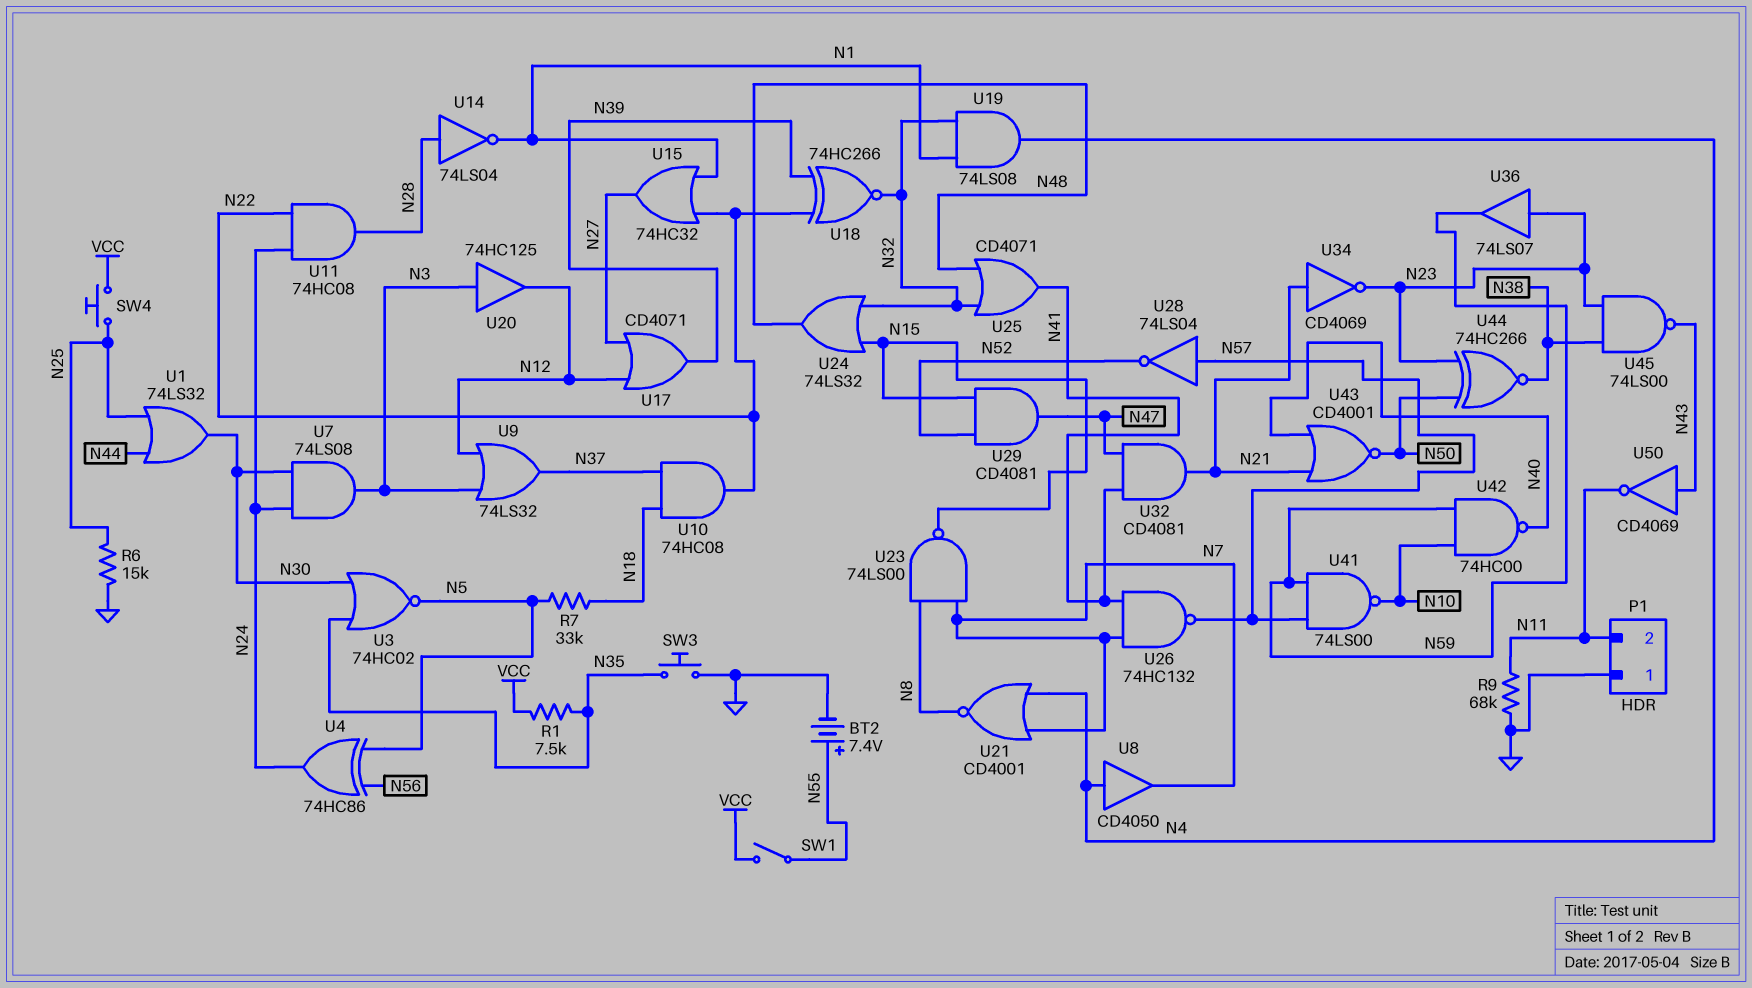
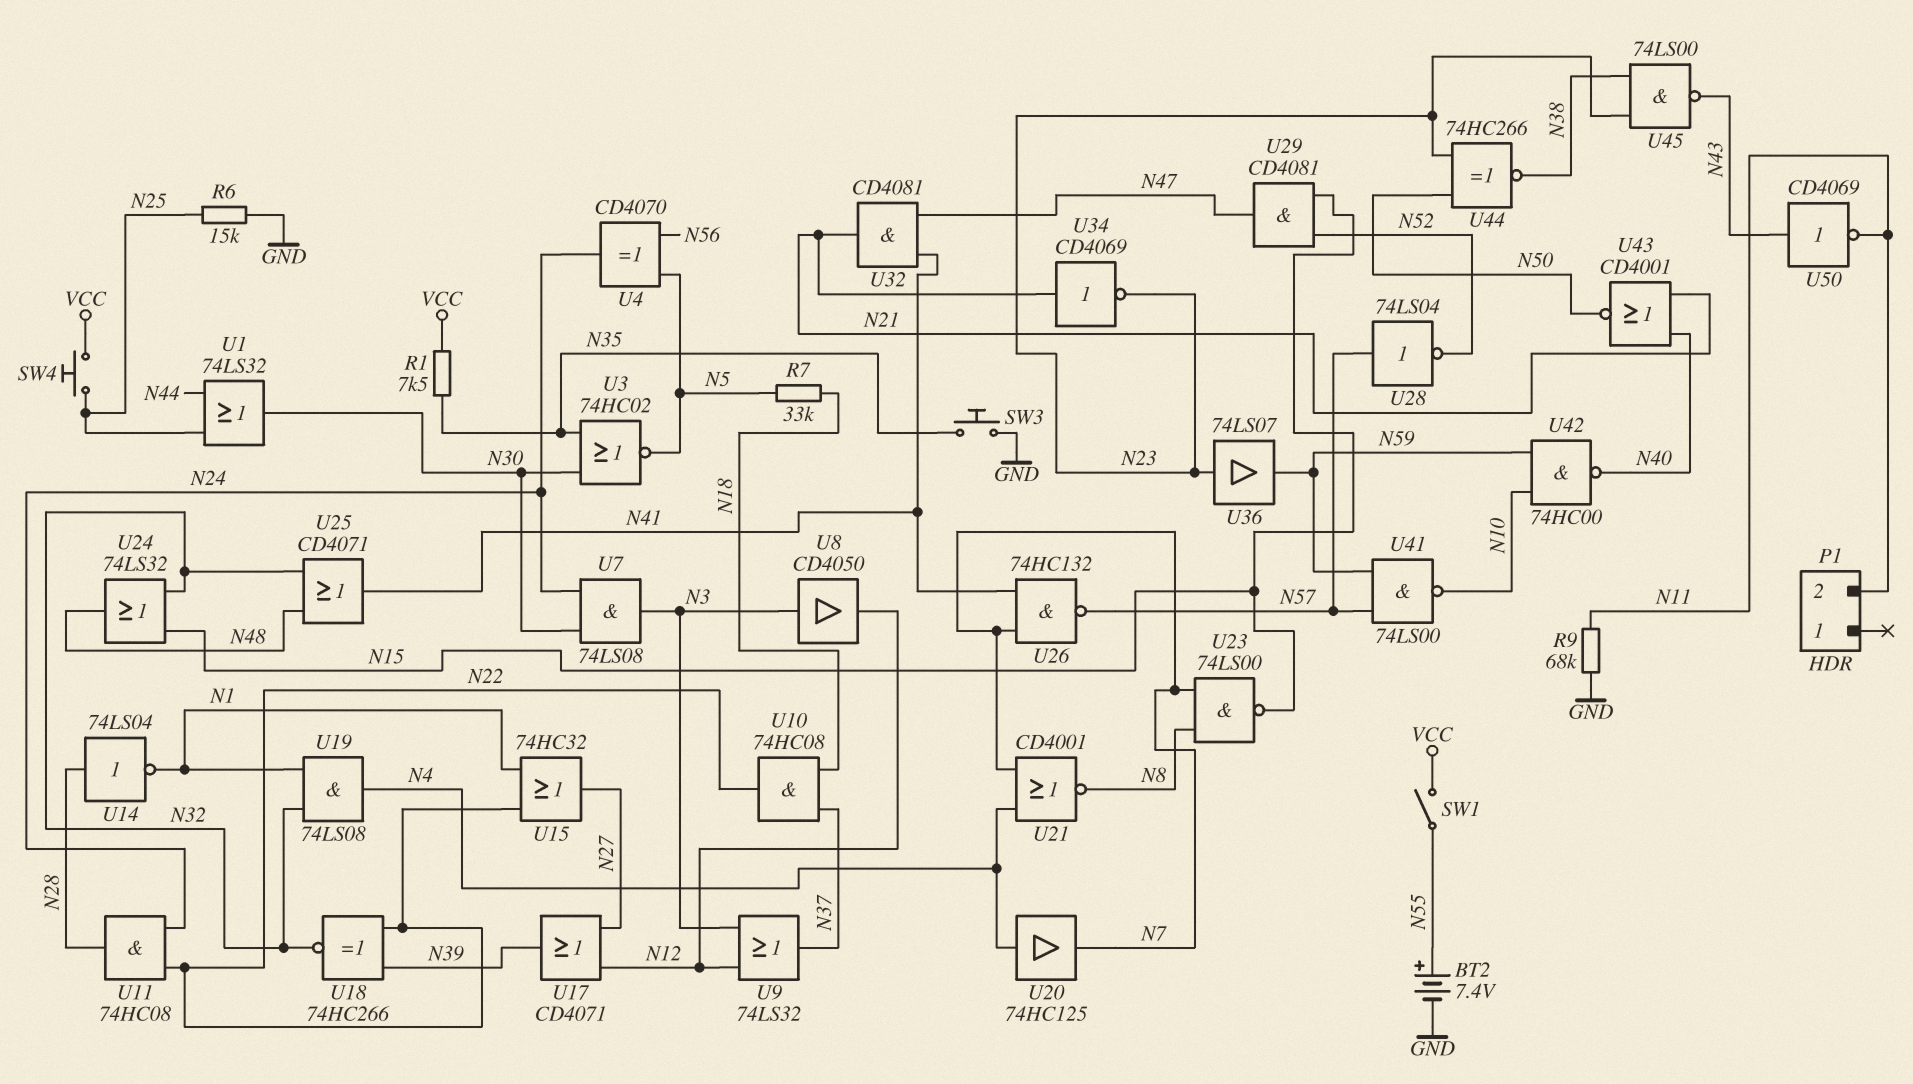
P1 pin 1: GND -> none
U4: XOR 74HC86 (in N5, in N56, out N24) -> XOR CD4070 (in N5, in N56, out N24)
U8: buffer CD4050 (in N4, out N7) -> buffer CD4050 (in N3, out N12)
U20: buffer 74HC125 (in N3, out N12) -> buffer 74HC125 (in N4, out N7)

